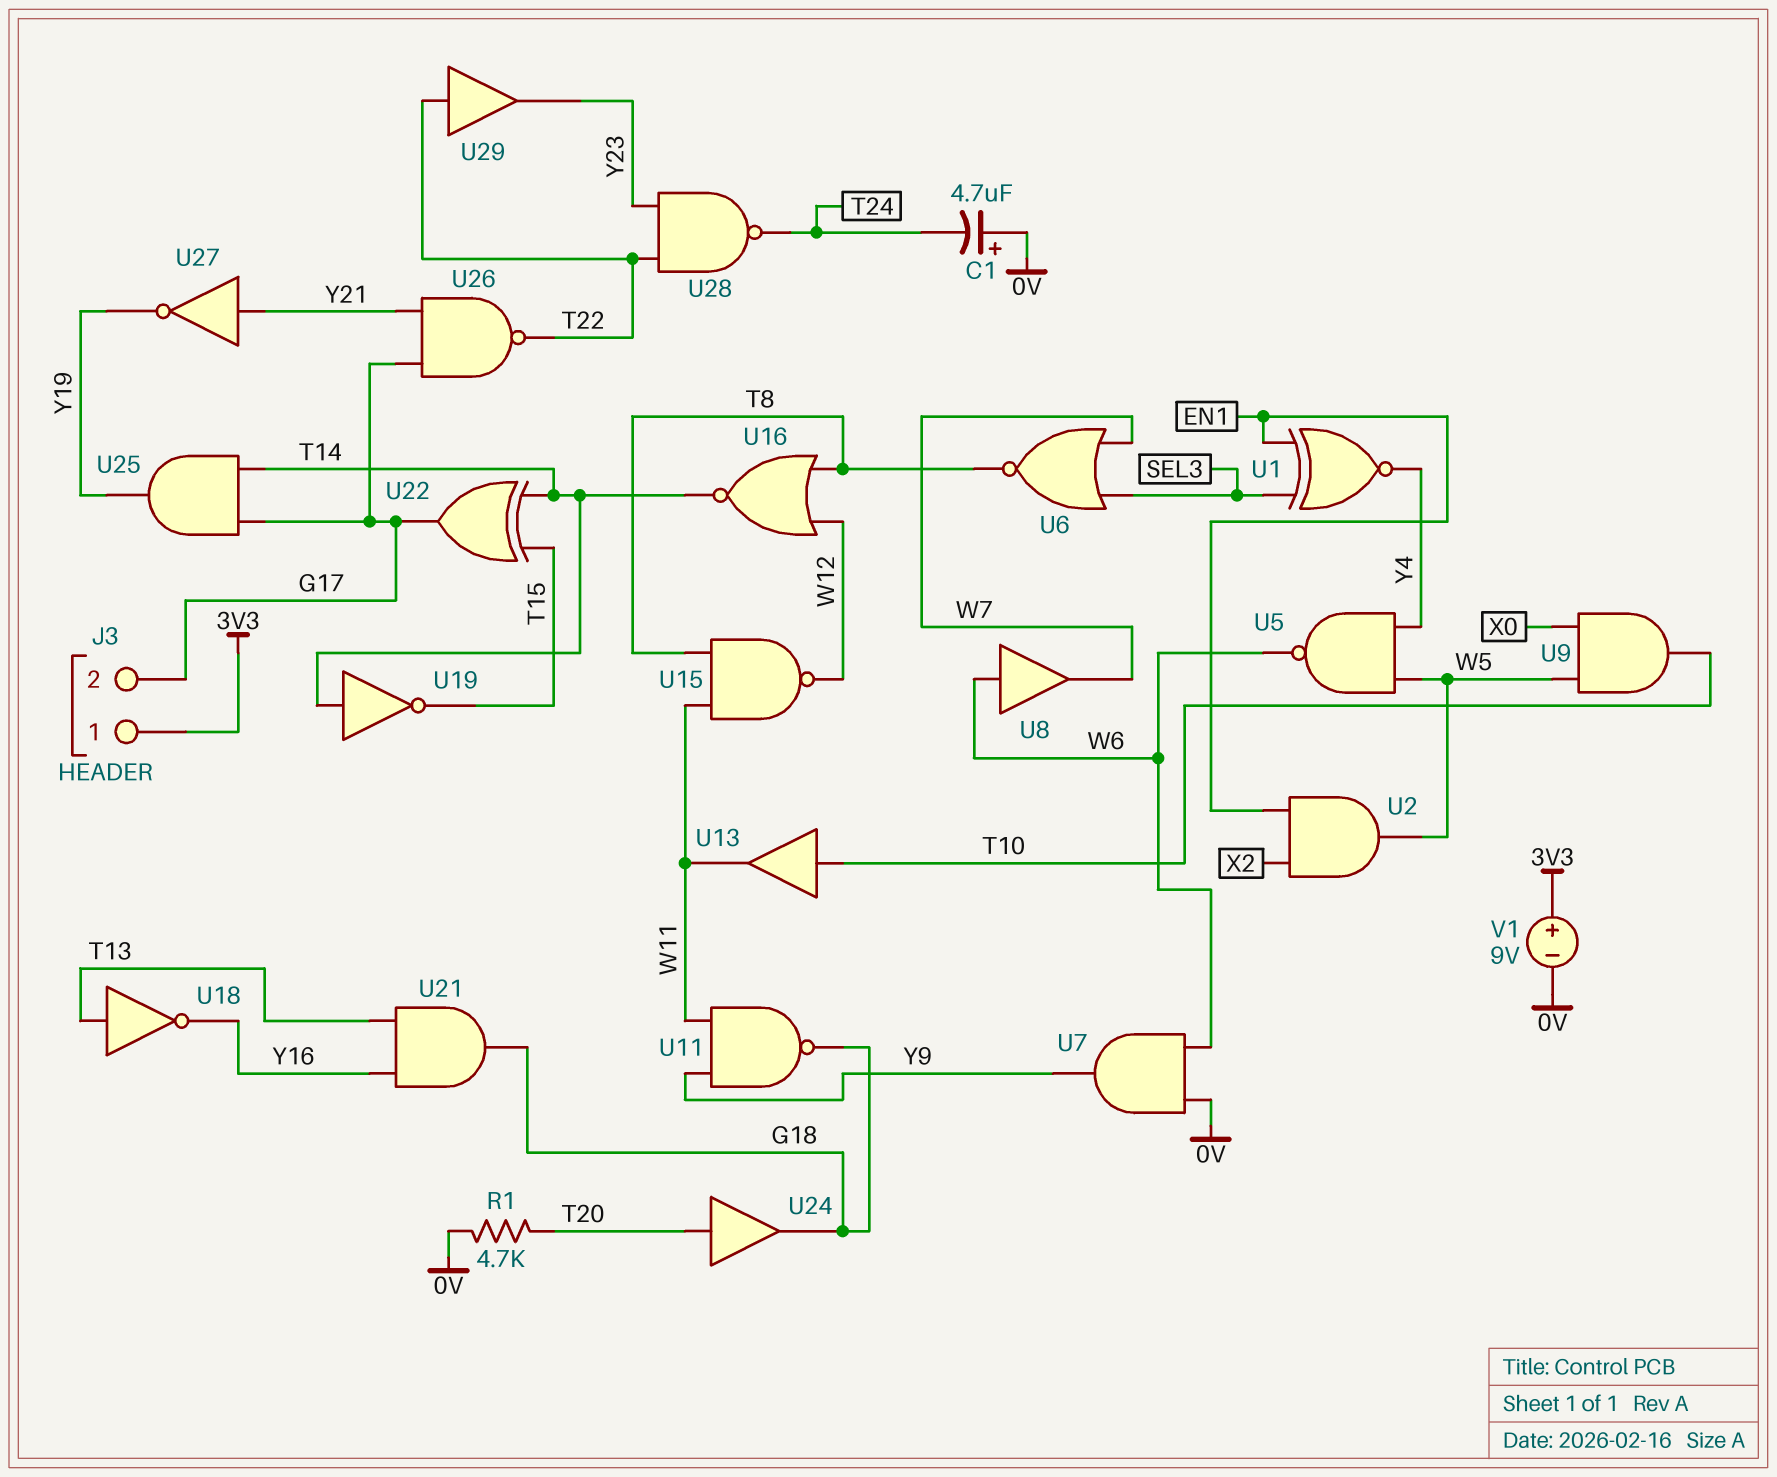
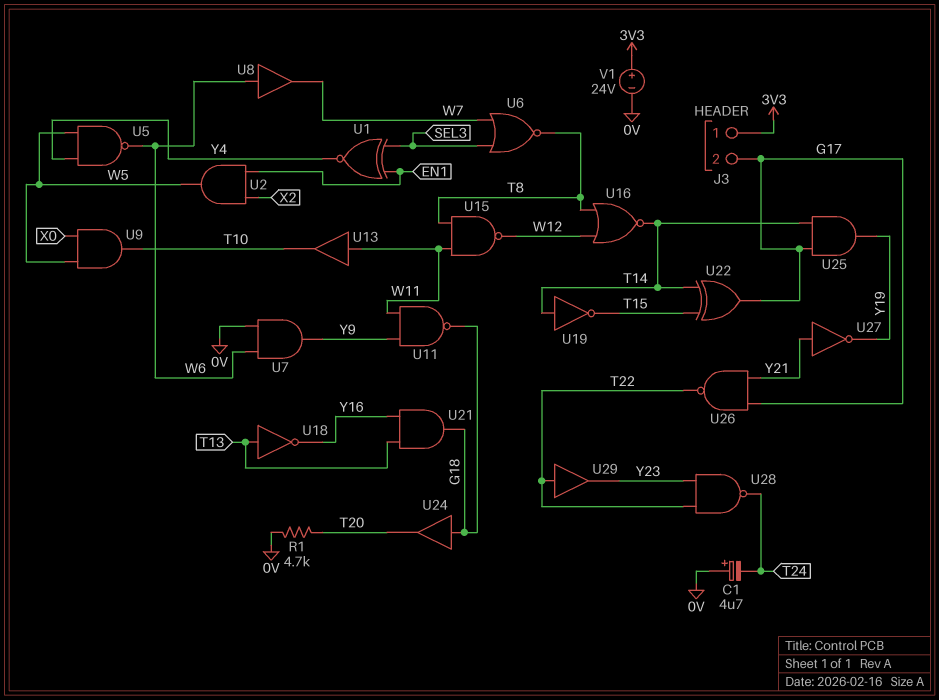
U13: buffer (in T10, out W11) -> buffer (in W11, out T10)
U24: buffer (in T20, out G18) -> buffer (in G18, out T20)
V1: 9V (plus 3V3, minus 0V) -> 24V (plus 3V3, minus 0V)

